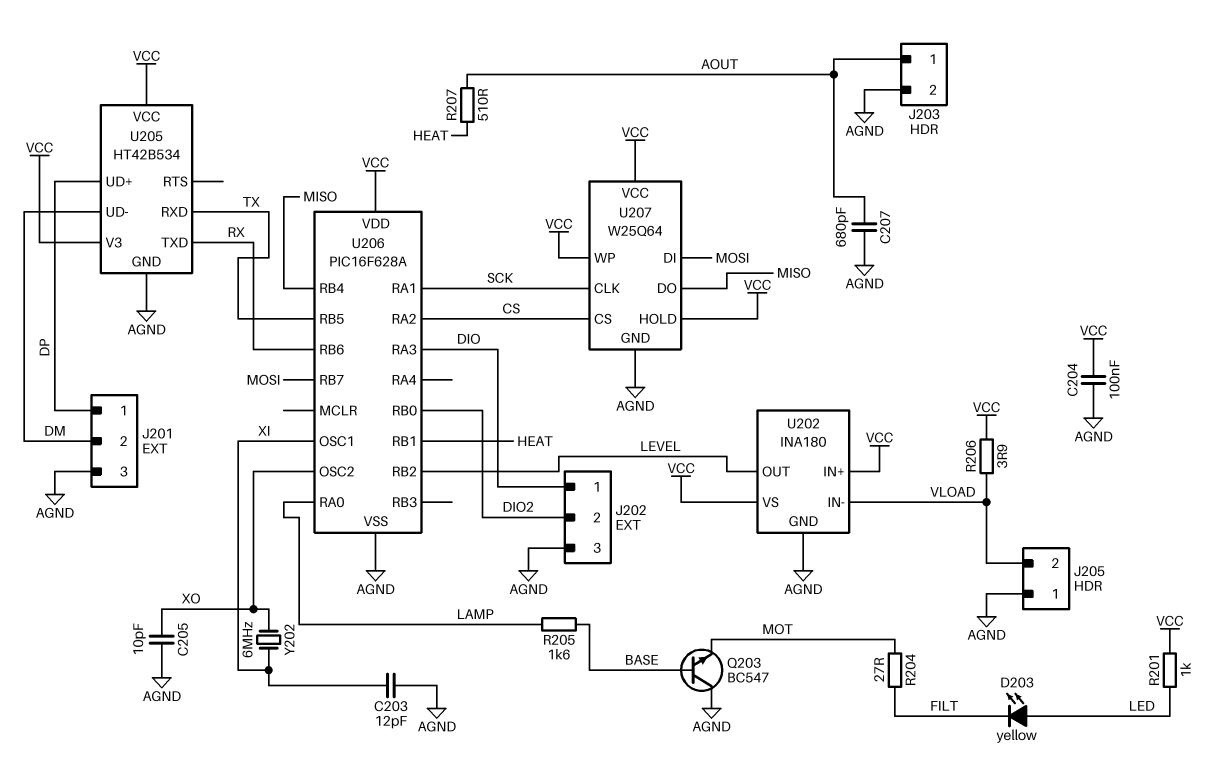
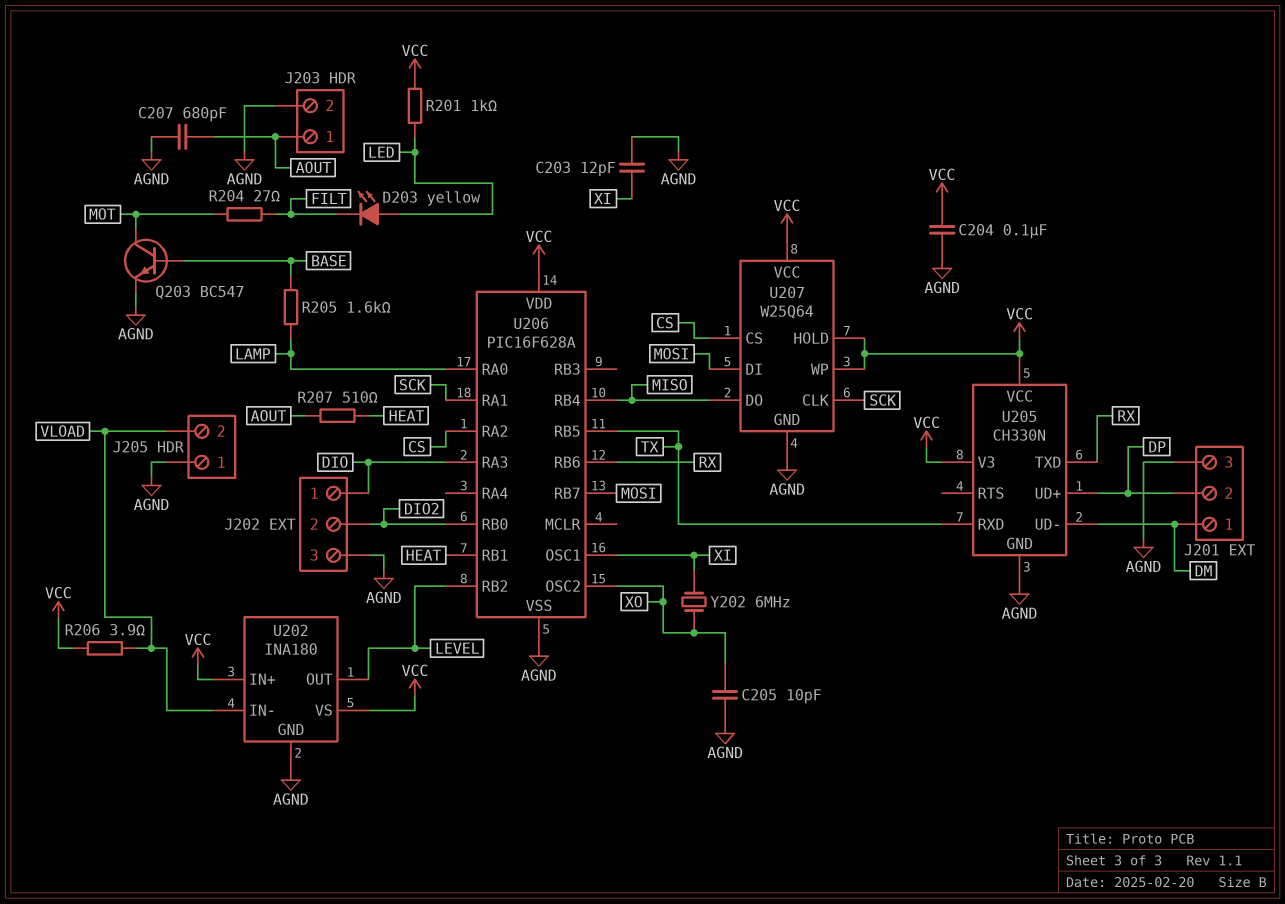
J201 pin 1: DP -> DM
J201 pin 2: DM -> DP
Q203: NPN BC547 (B BASE, C AGND, E MOT) -> NPN BC547 (B BASE, C MOT, E AGND)
U205: HT42B534 -> CH330N

